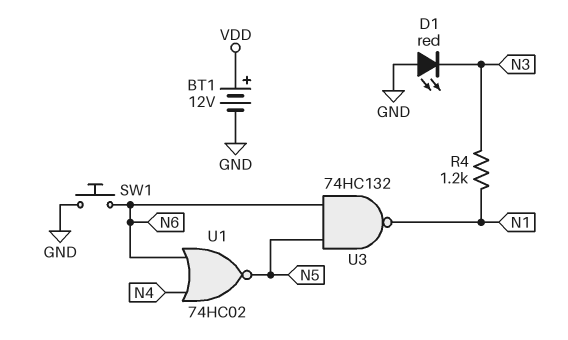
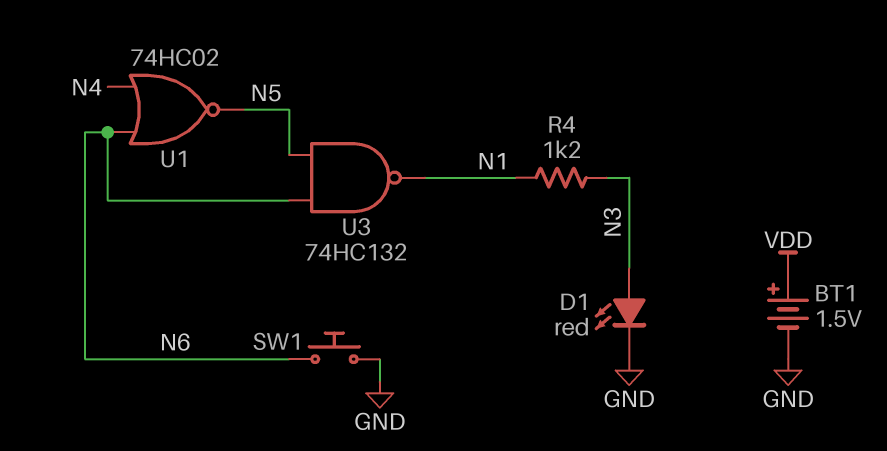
BT1: 12V (plus VDD, minus GND) -> 1.5V (plus VDD, minus GND)
D1: LED red (A GND, K N3) -> LED red (A N3, K GND)

